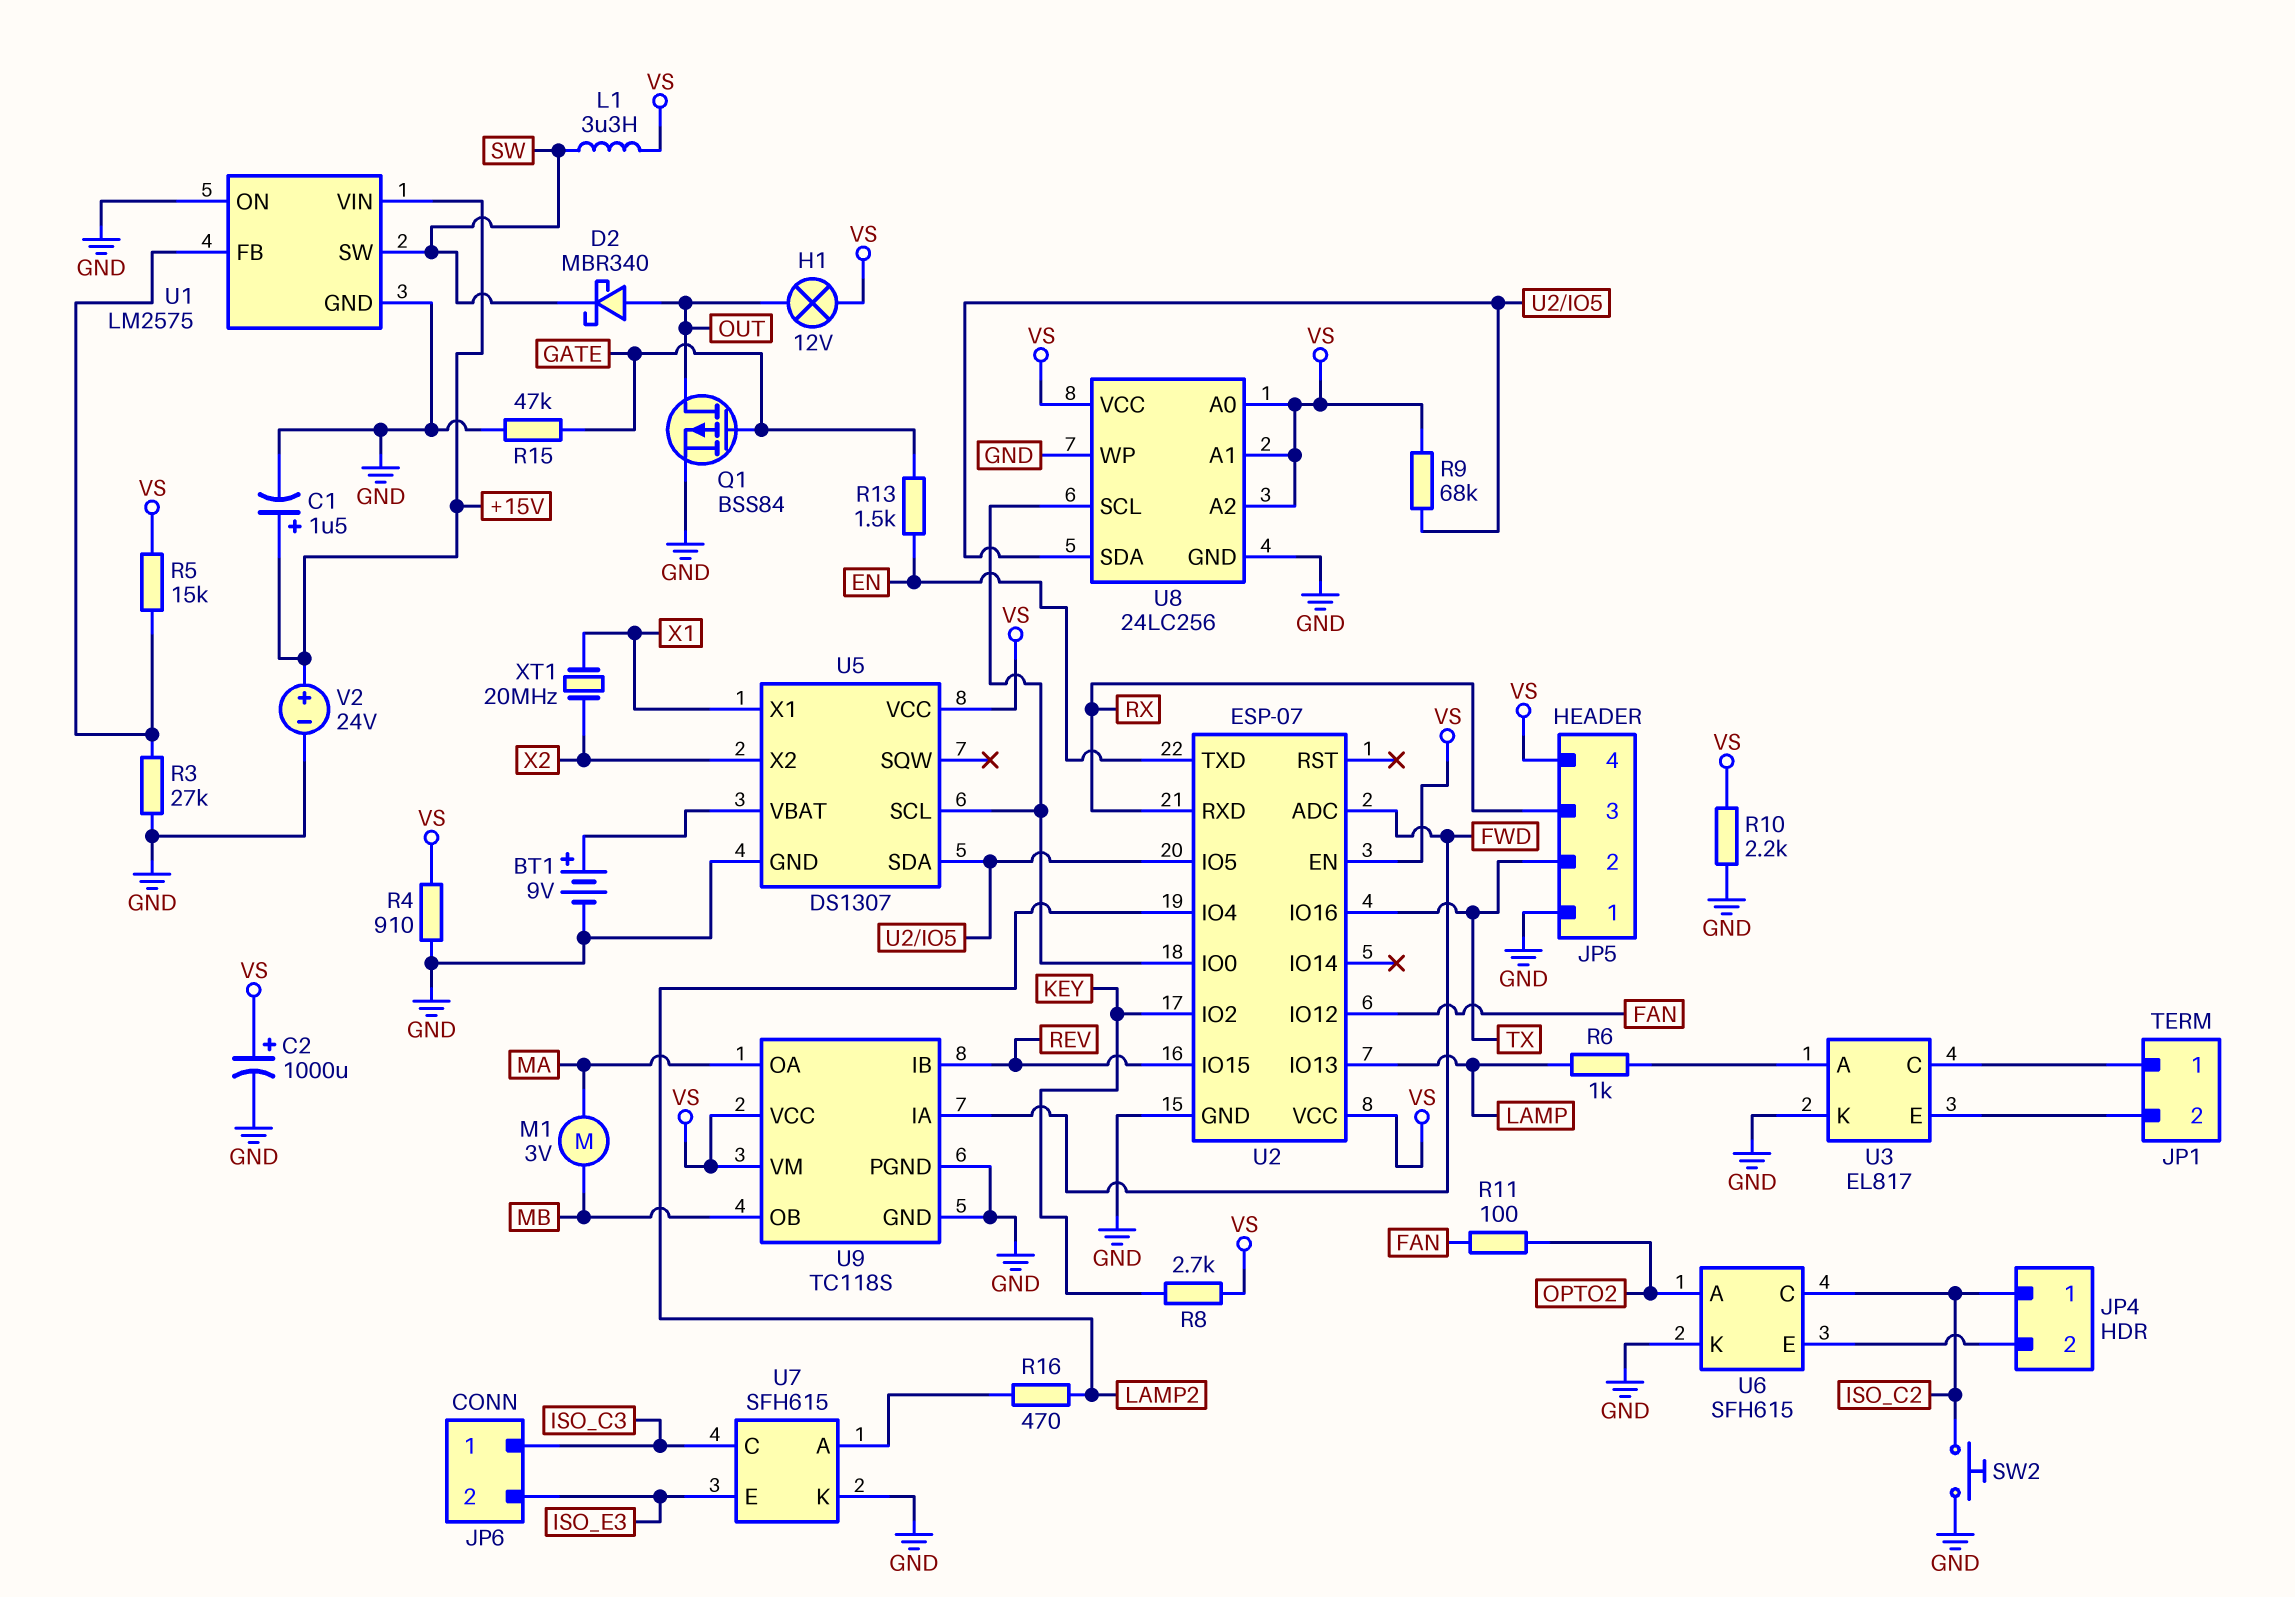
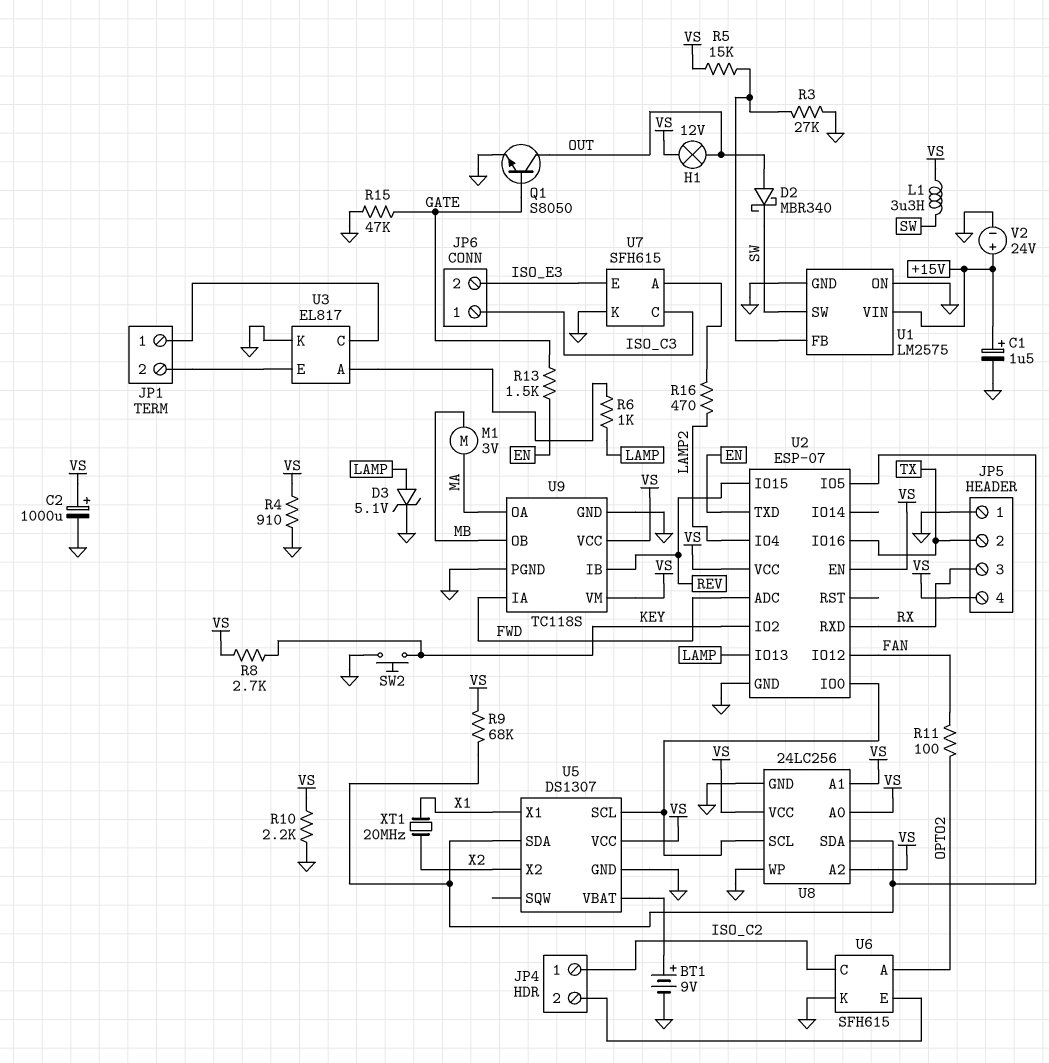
D3: none -> zener 5.1V (A LAMP, K GND)
Q1: PMOS BSS84 (G GATE, D OUT, S GND) -> NPN S8050 (B GATE, C OUT, E GND)
SW2: button (GND, ISO_C2) -> button (GND, KEY)

